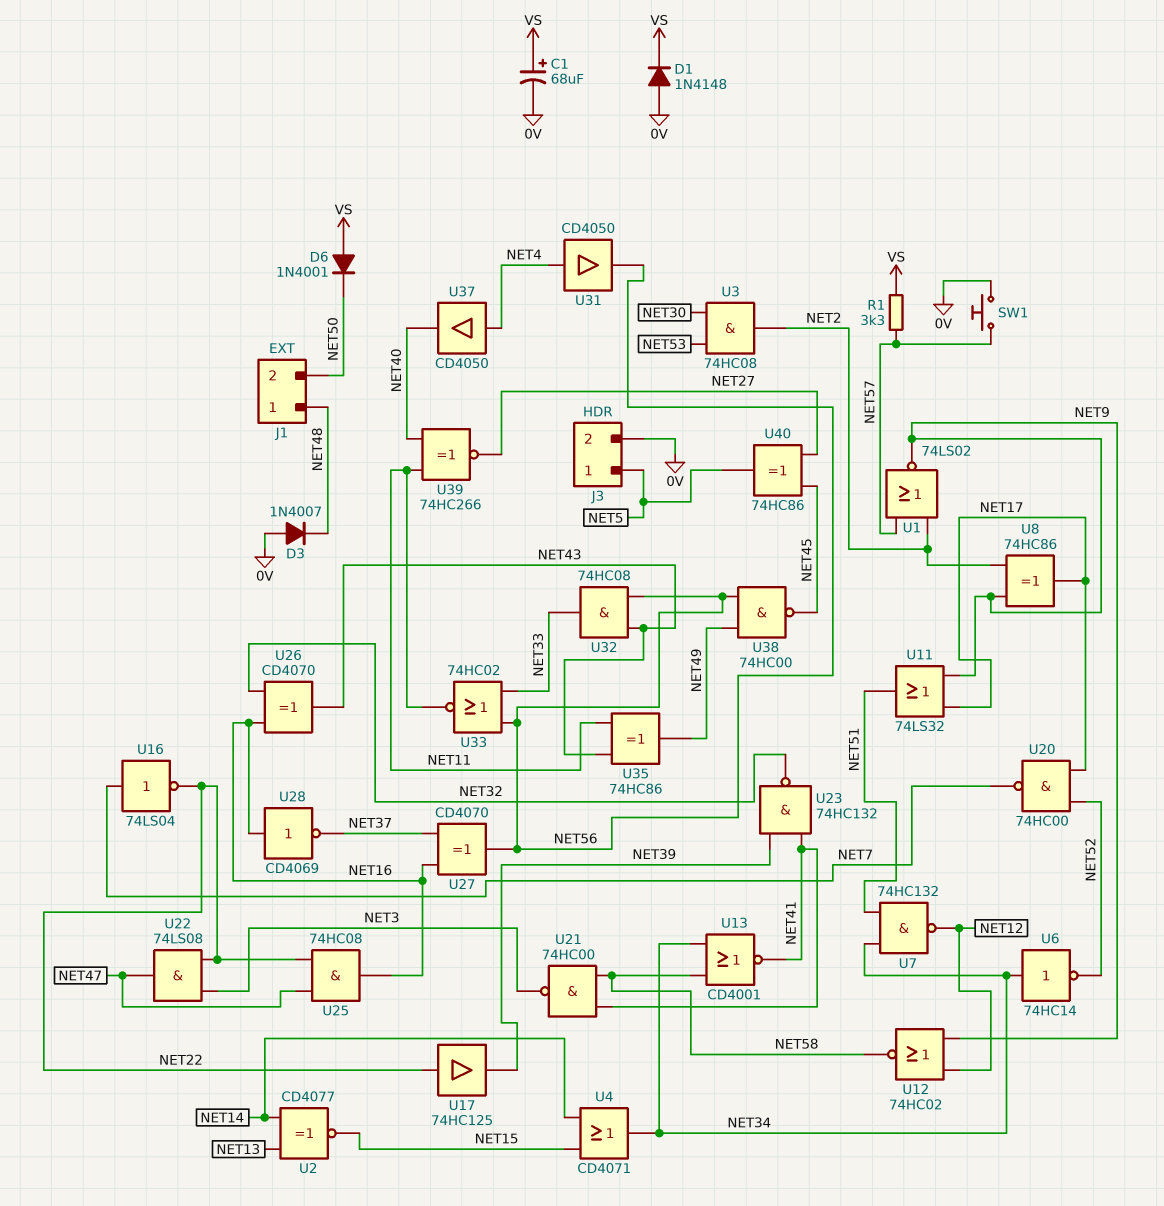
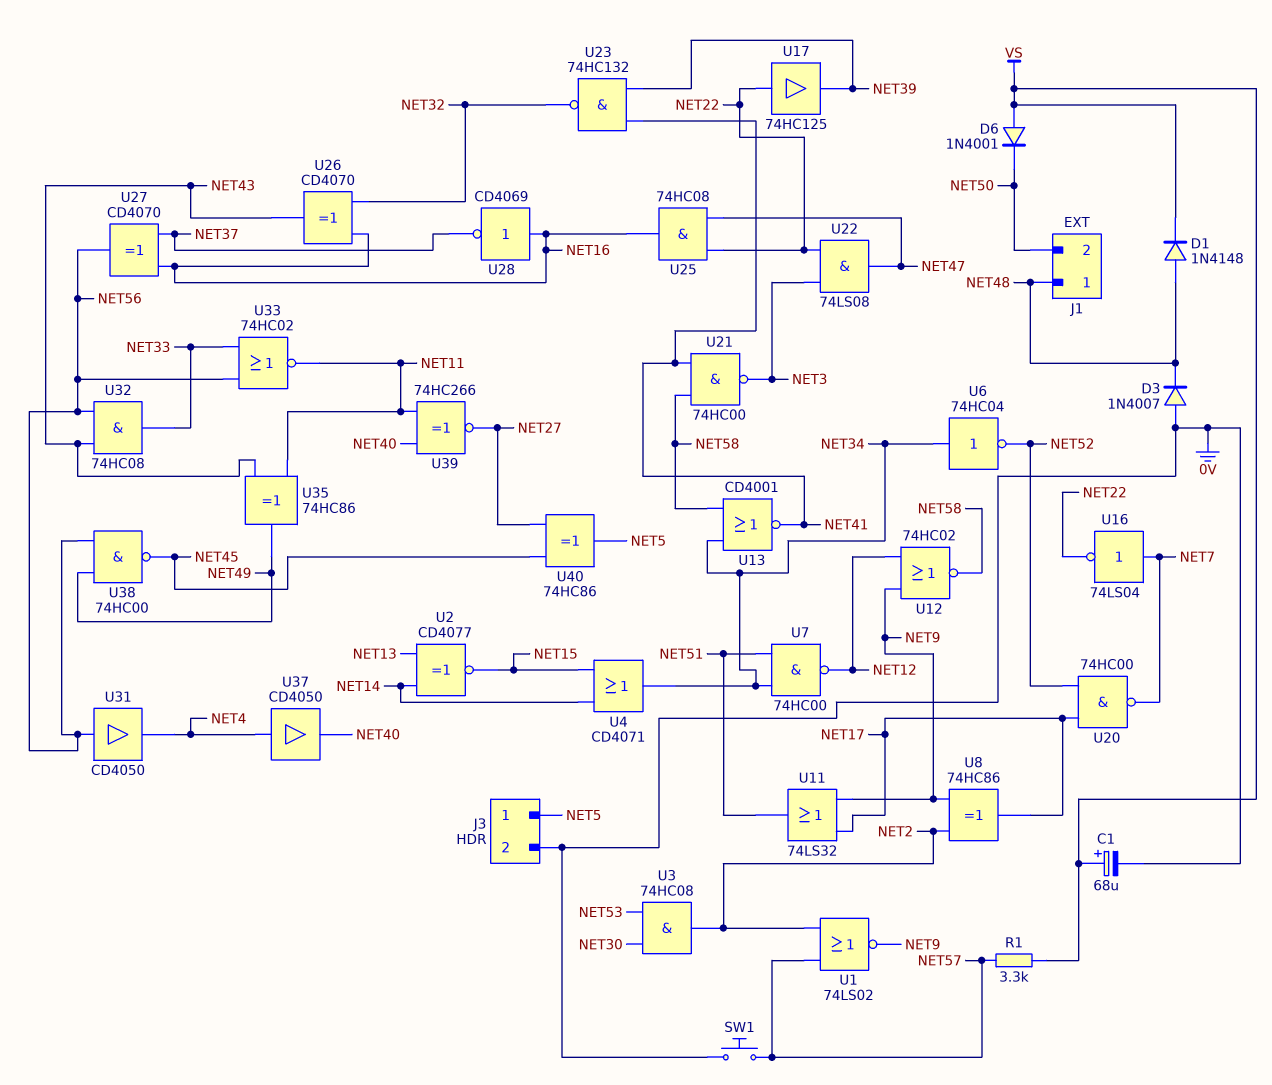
D1: diode 1N4148 (A 0V, K VS) -> diode 1N4148 (A NET48, K VS)
U6: NOT 74HC14 (in NET34, out NET52) -> NOT 74HC04 (in NET34, out NET52)
U7: NAND 74HC132 (in NET34, in NET51, out NET12) -> NAND 74HC00 (in NET34, in NET51, out NET12)
U31: buffer CD4050 (in NET4, out NET56) -> buffer CD4050 (in NET56, out NET4)

